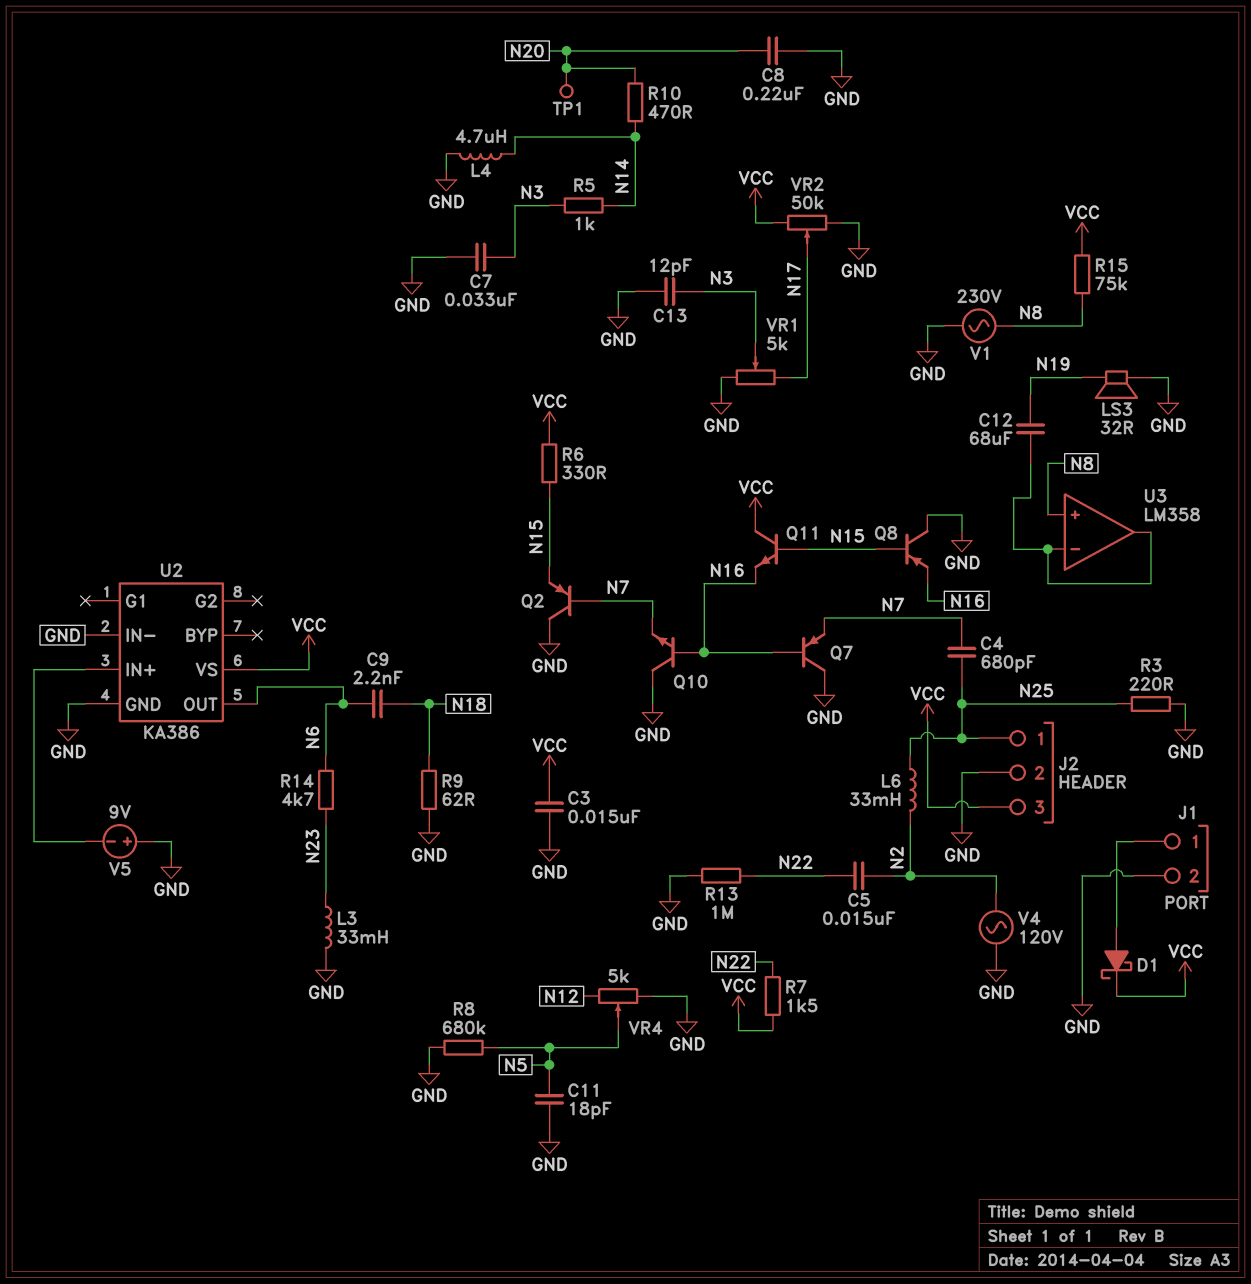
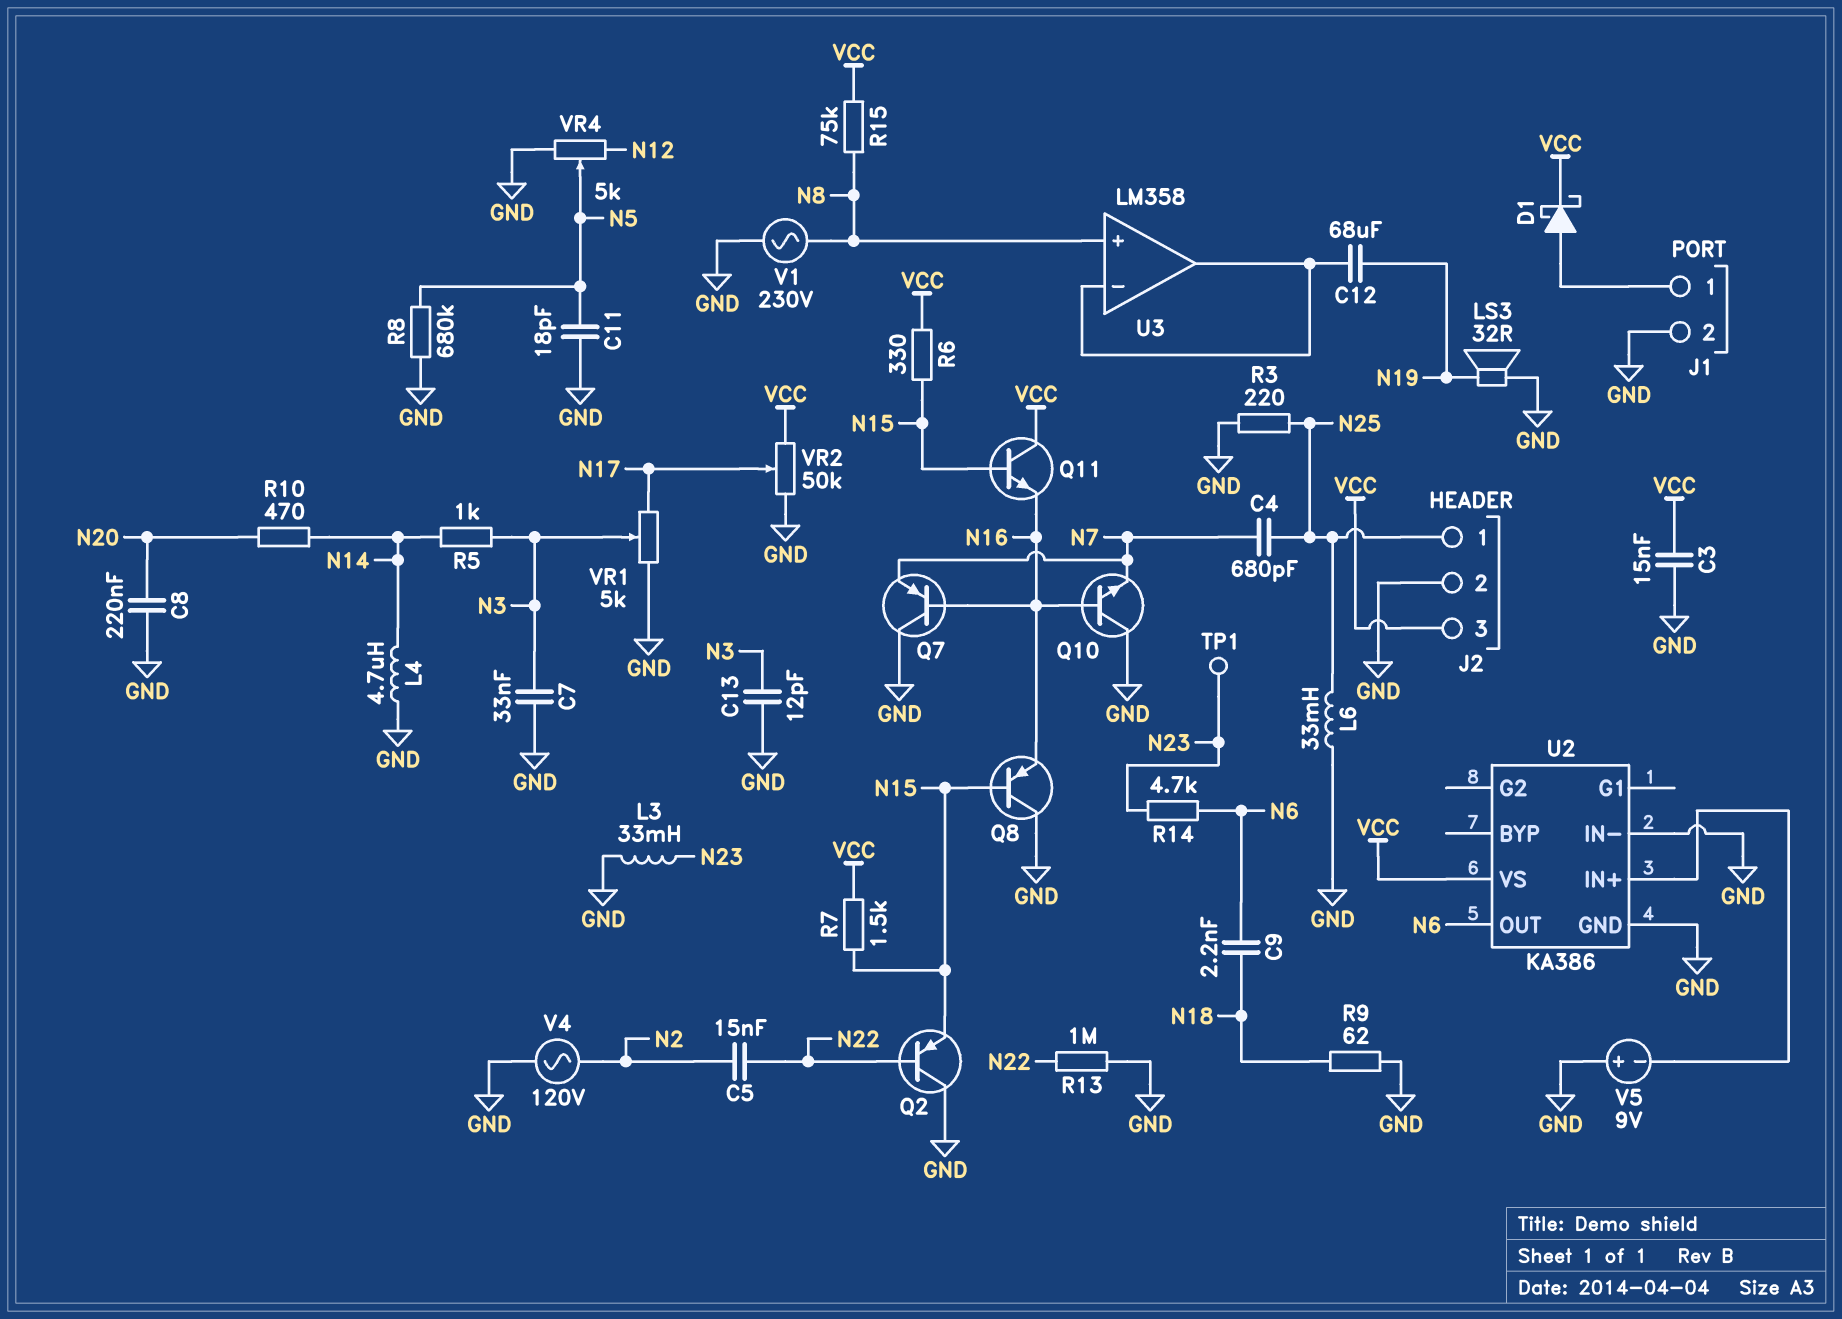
L6: 33mH (N2, N25) -> 33mH (GND, N25)
Q2: PNP (B N7, C GND, E N15) -> PNP (B N22, C GND, E N15)
R7: 1.5k (N22, VCC) -> 1.5k (N15, VCC)
TP1: test point (N20) -> test point (N23)

